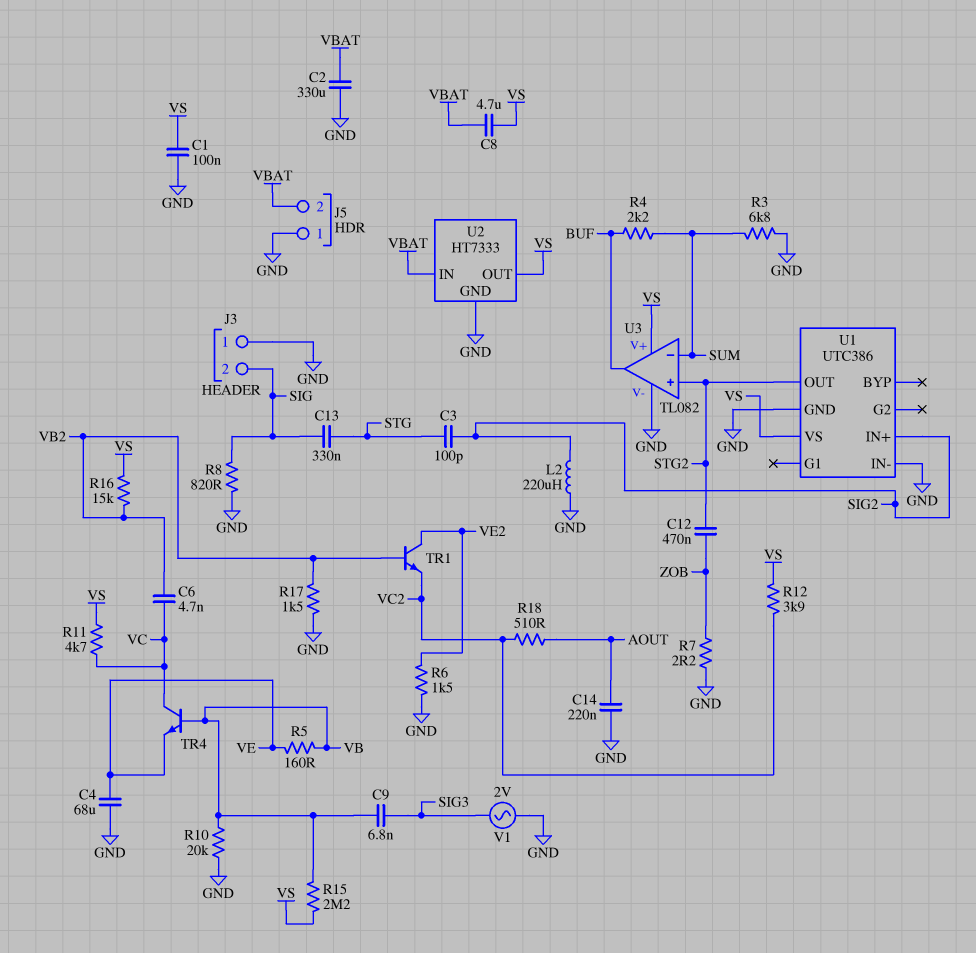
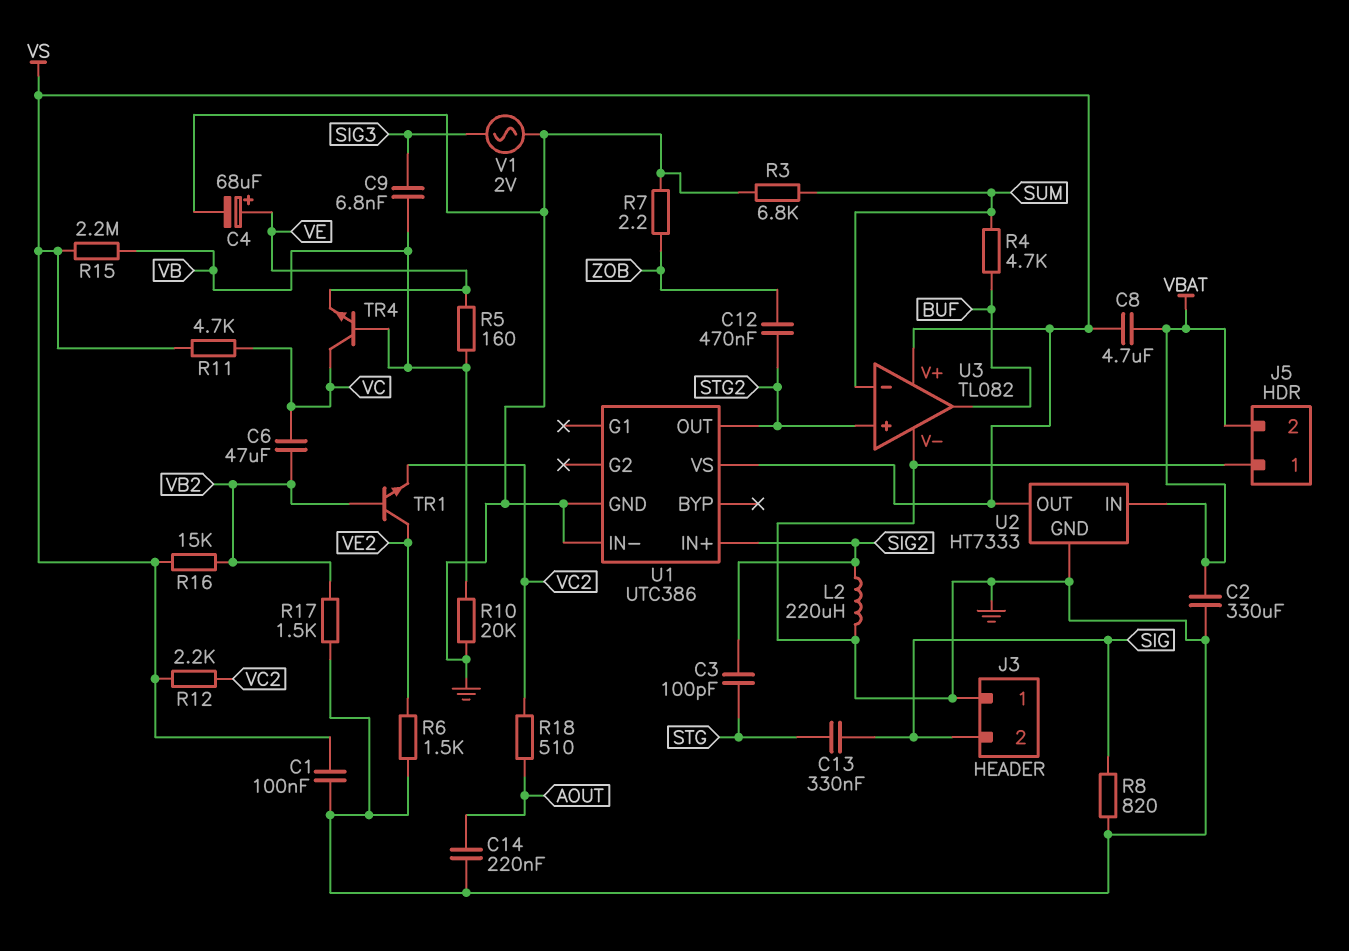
C4: 68uF (GND, VE) -> 68uF (plus VE, minus GND)
C6: 4.7nF (VB2, VC) -> 47uF (VB2, VC)
R4: 2.2k (BUF, SUM) -> 4.7k (BUF, SUM)
R12: 3.9k (VC2, VS) -> 2.2k (VC2, VS)

